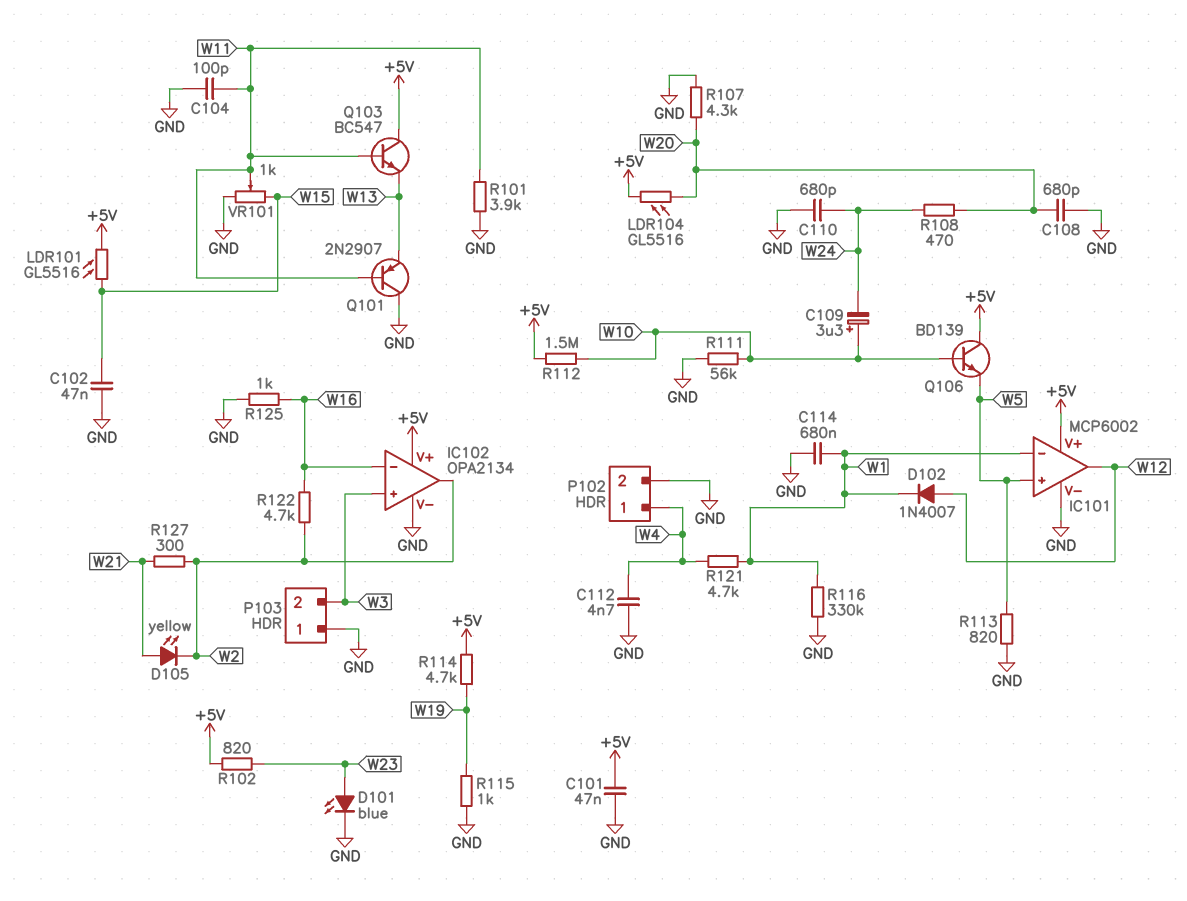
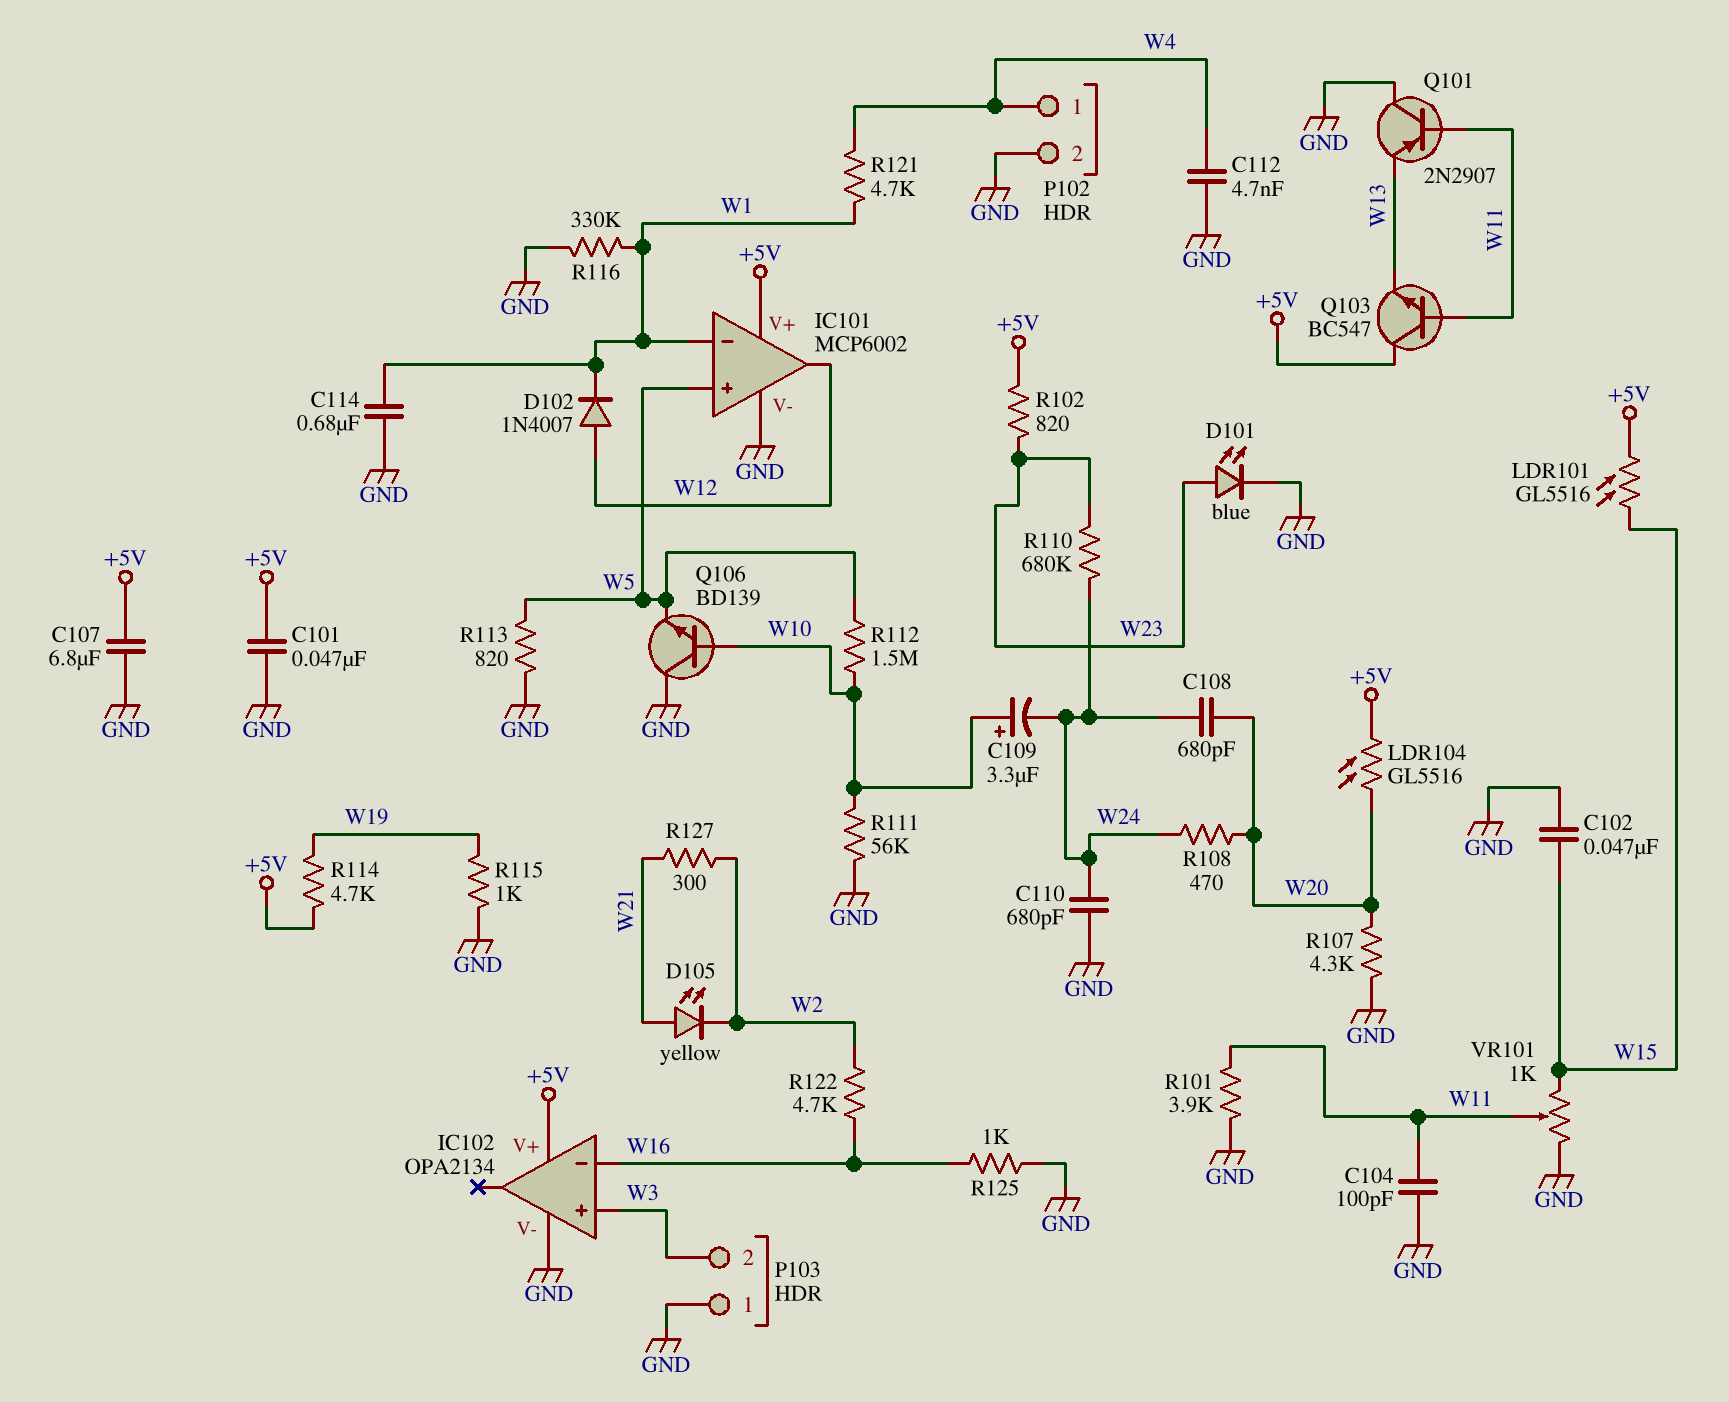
C107: none -> 6.8uF (+5V, GND)
C108: 680pF (GND, W20) -> 680pF (W20, W24)
IC102 pin out: W2 -> none
Q106: NPN BD139 (B W10, C +5V, E W5) -> NPN BD139 (B W10, C GND, E W5)
R110: none -> 680k (W23, W24)
R112: 1.5M (+5V, W10) -> 1.5M (W5, W10)

